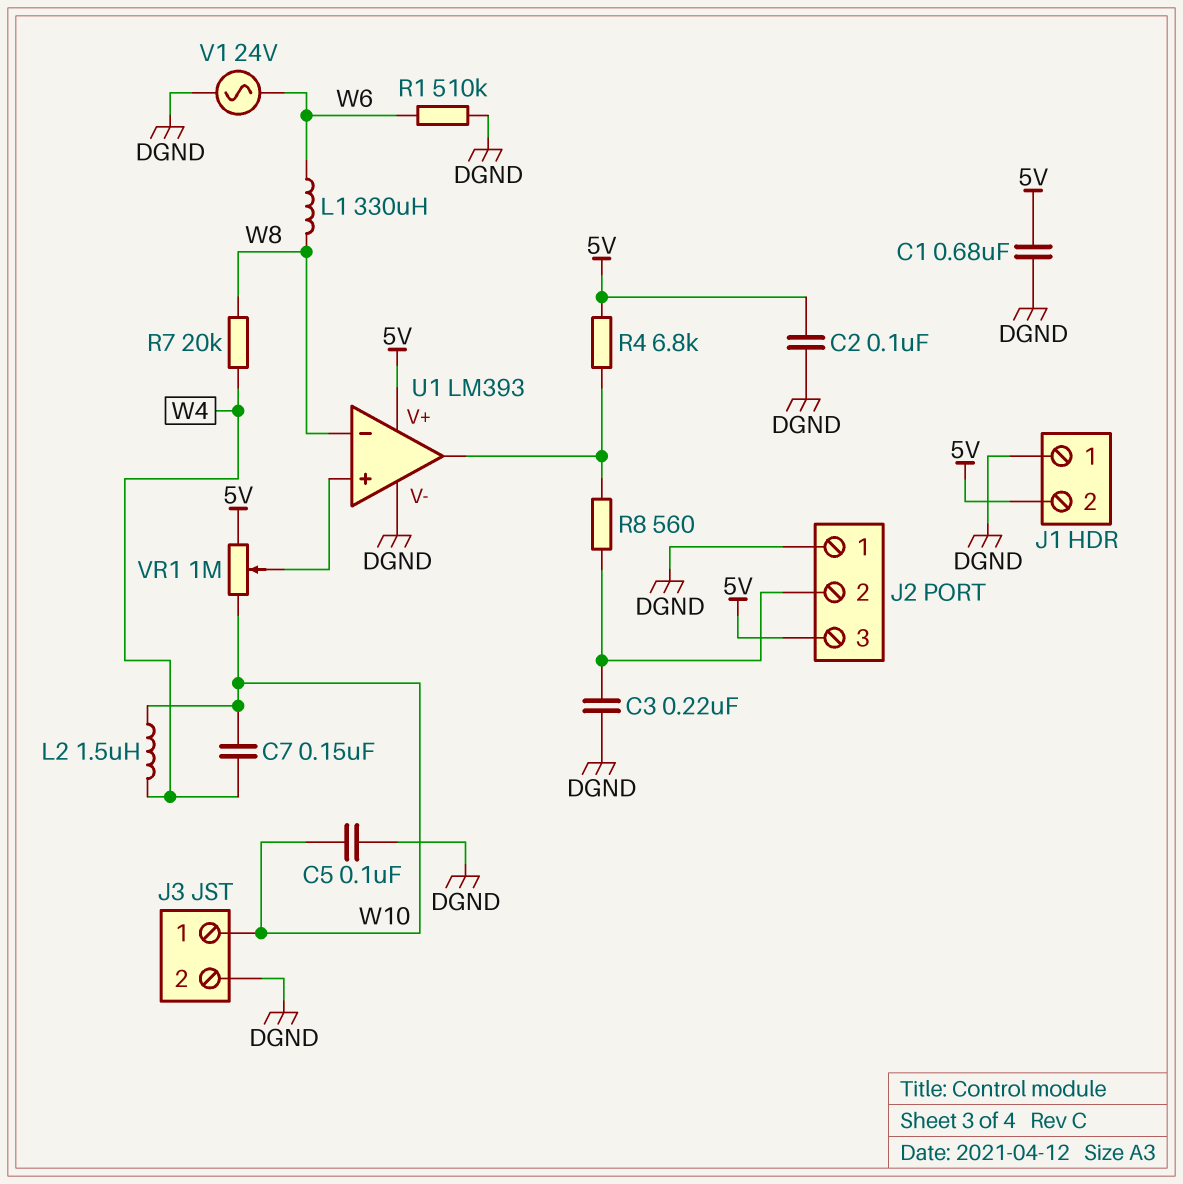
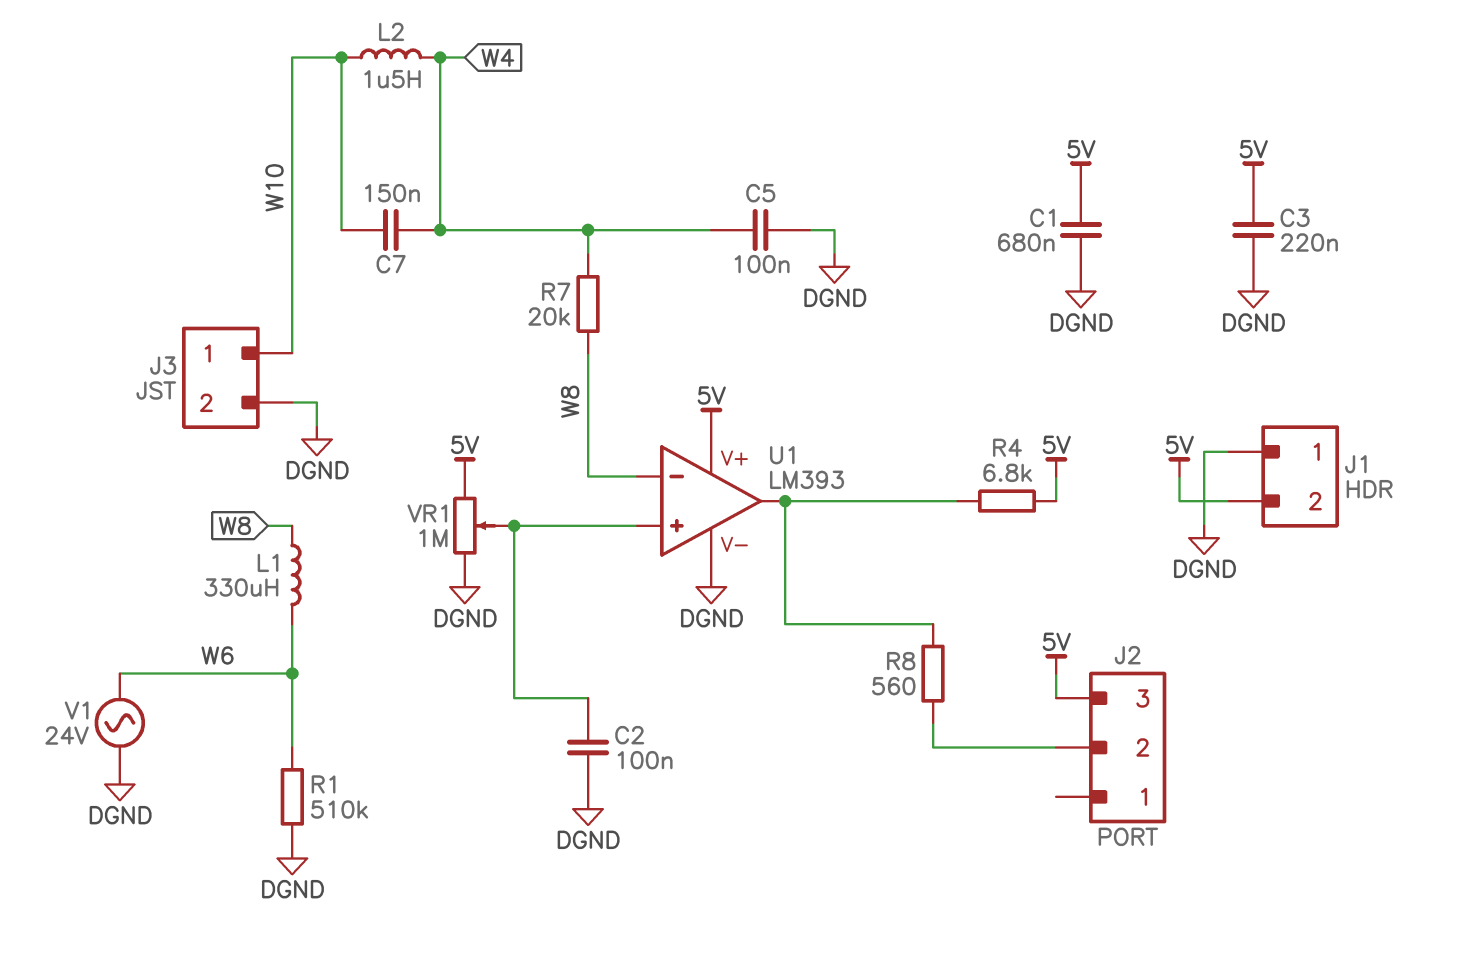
C2: 100nF (5V, DGND) -> 100nF (DGND, U1/in+)
C3: 220nF (DGND, J2/2) -> 220nF (5V, DGND)
C5: 100nF (DGND, W10) -> 100nF (DGND, W4)
J2 pin 1: DGND -> none
VR1: 1M (5V, W10, wiper U1/in+) -> 1M (5V, DGND, wiper U1/in+)

